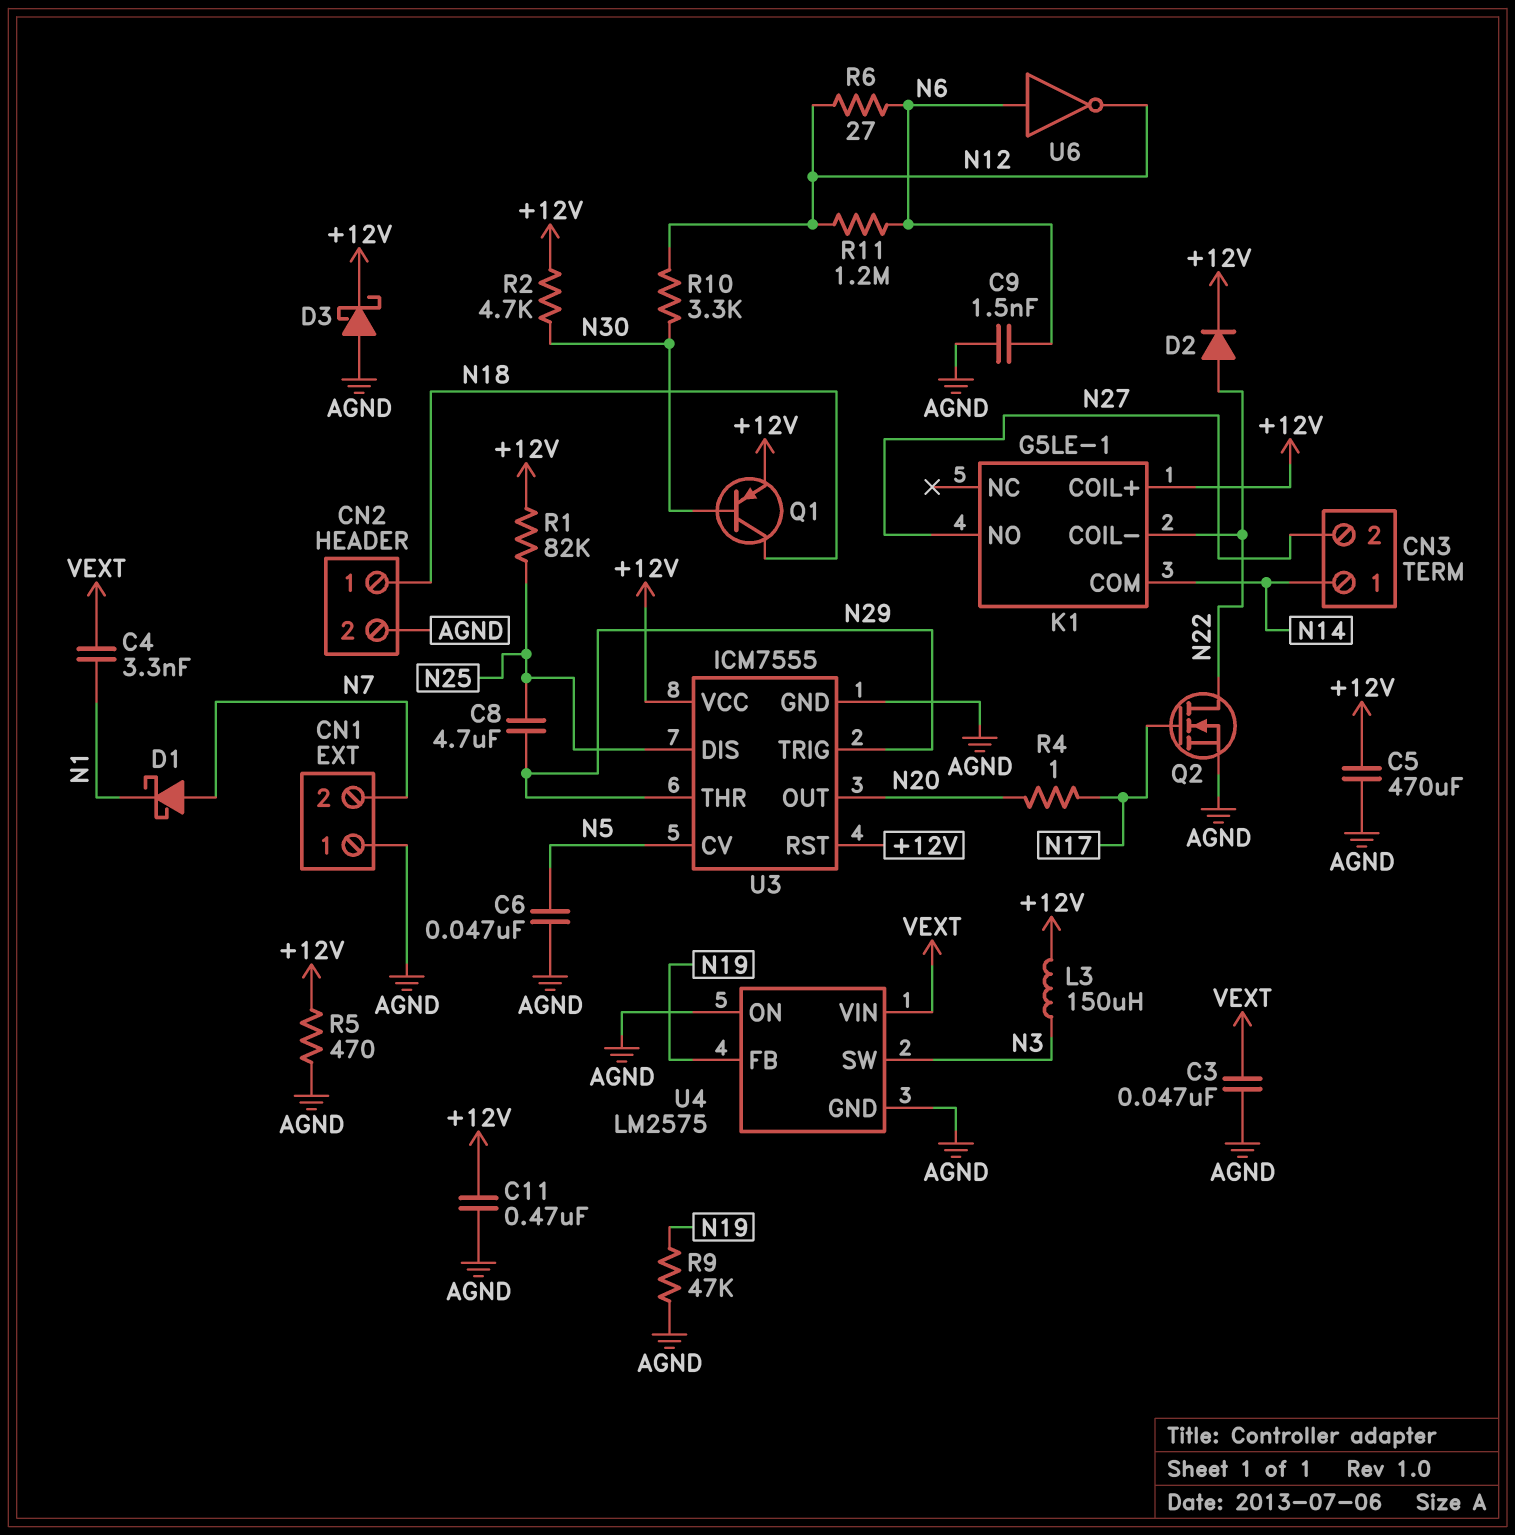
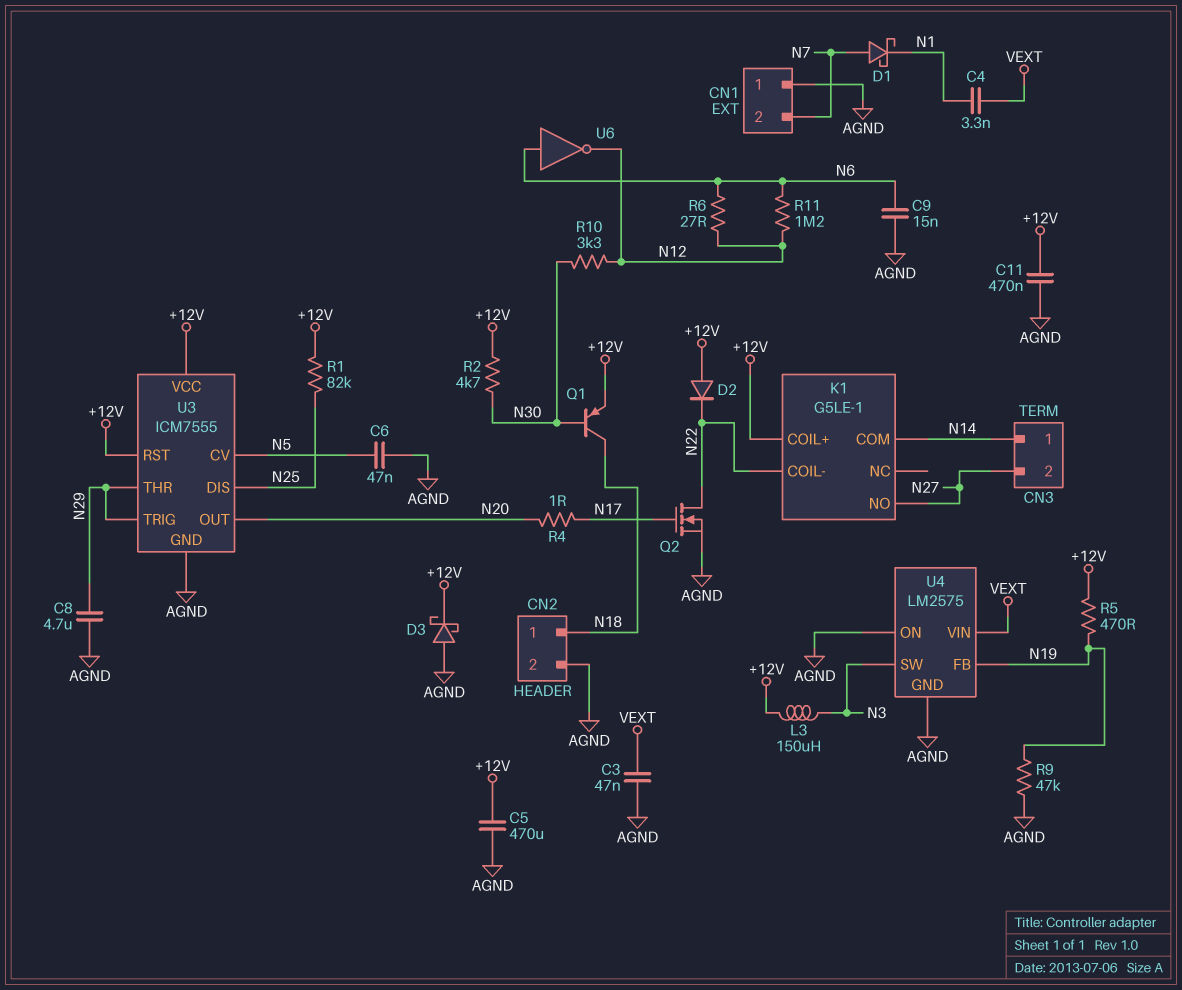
C8: 4.7uF (N25, N29) -> 4.7uF (AGND, N29)
C9: 1.5nF (AGND, N6) -> 15nF (AGND, N6)
D2: diode (A N22, K +12V) -> diode (A +12V, K N22)
R5: 470 (+12V, AGND) -> 470 (+12V, N19)

